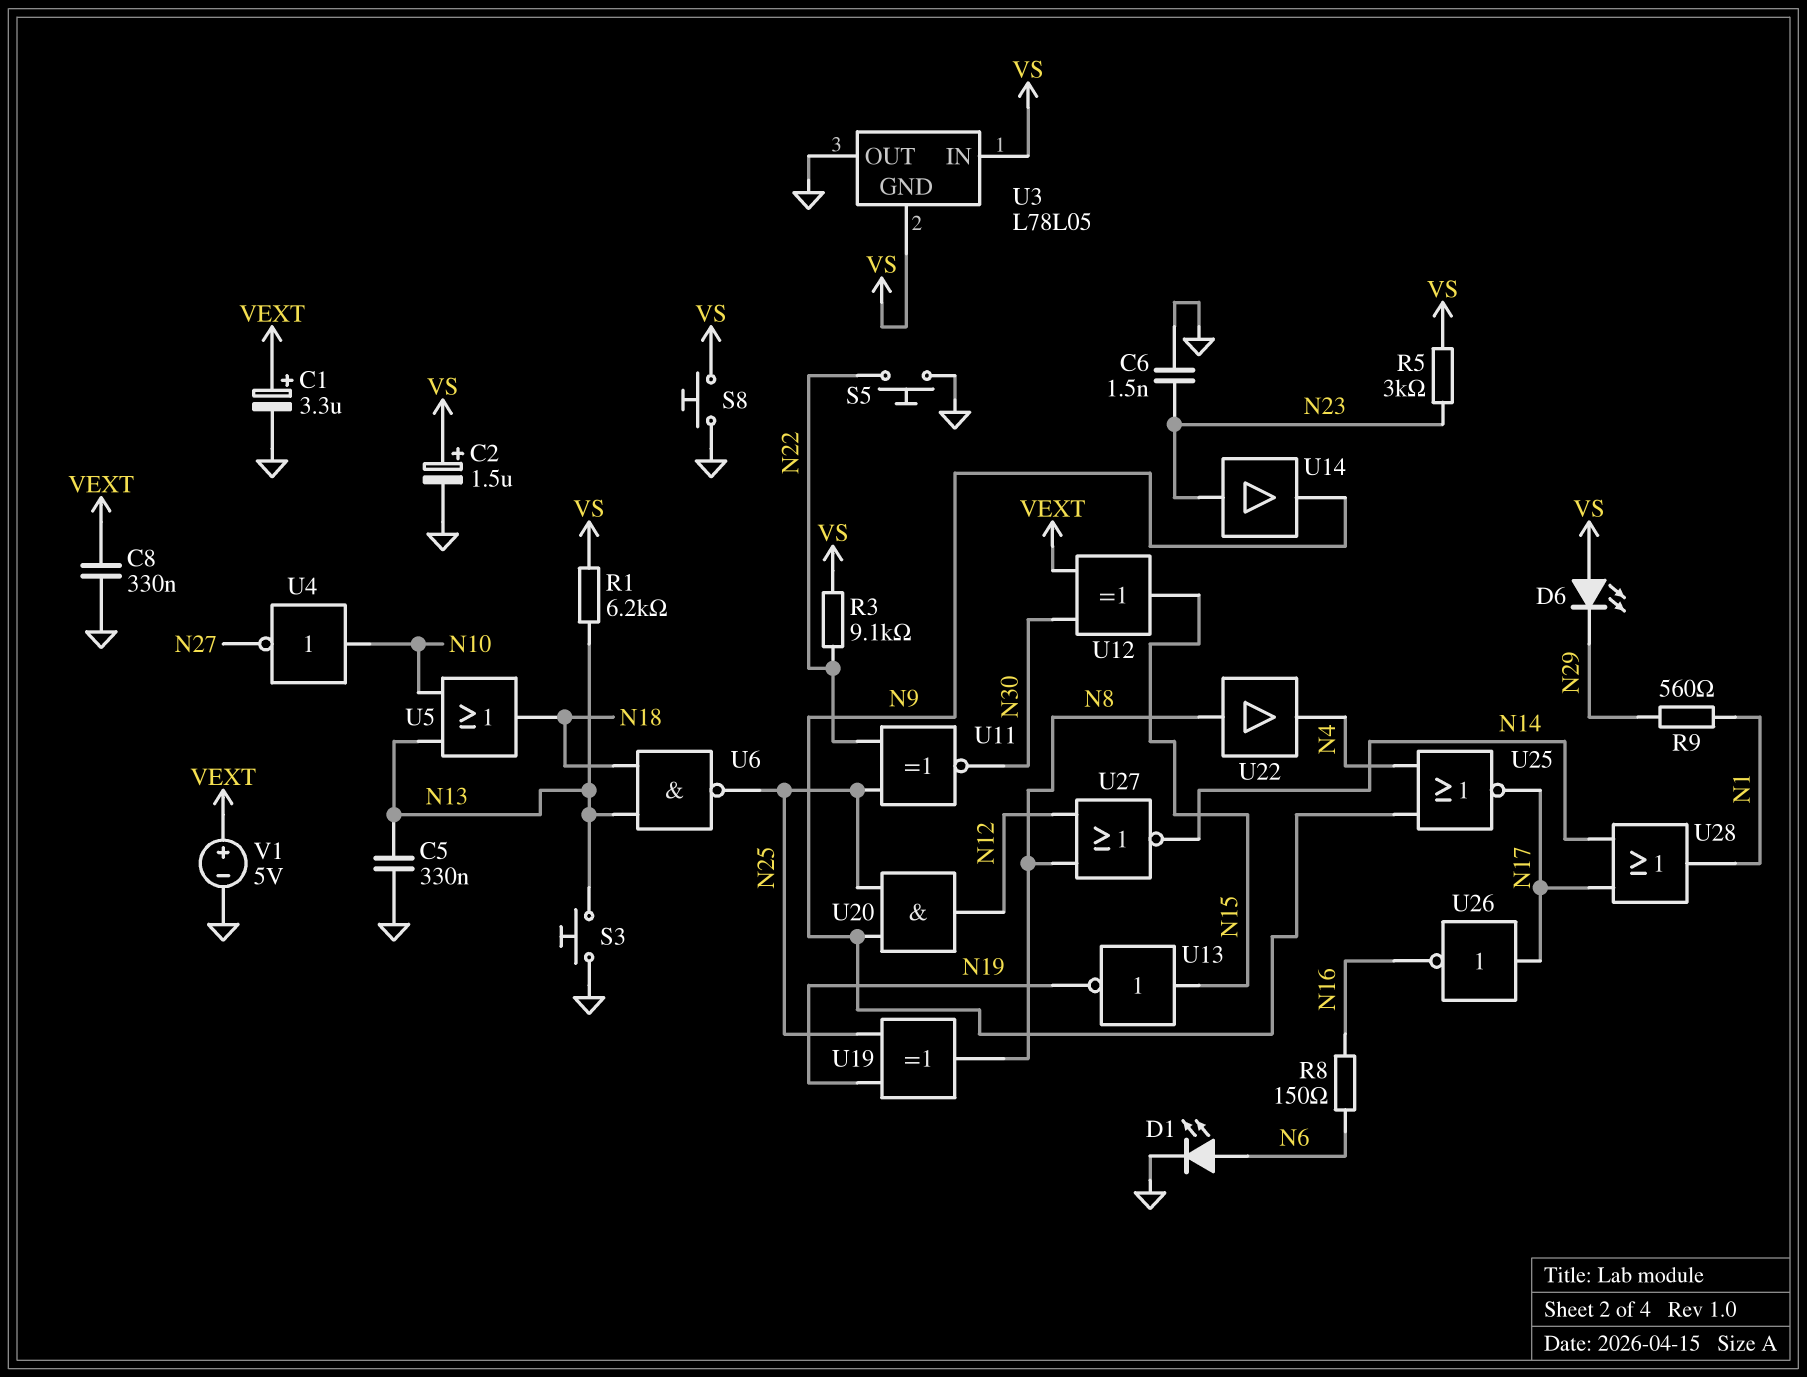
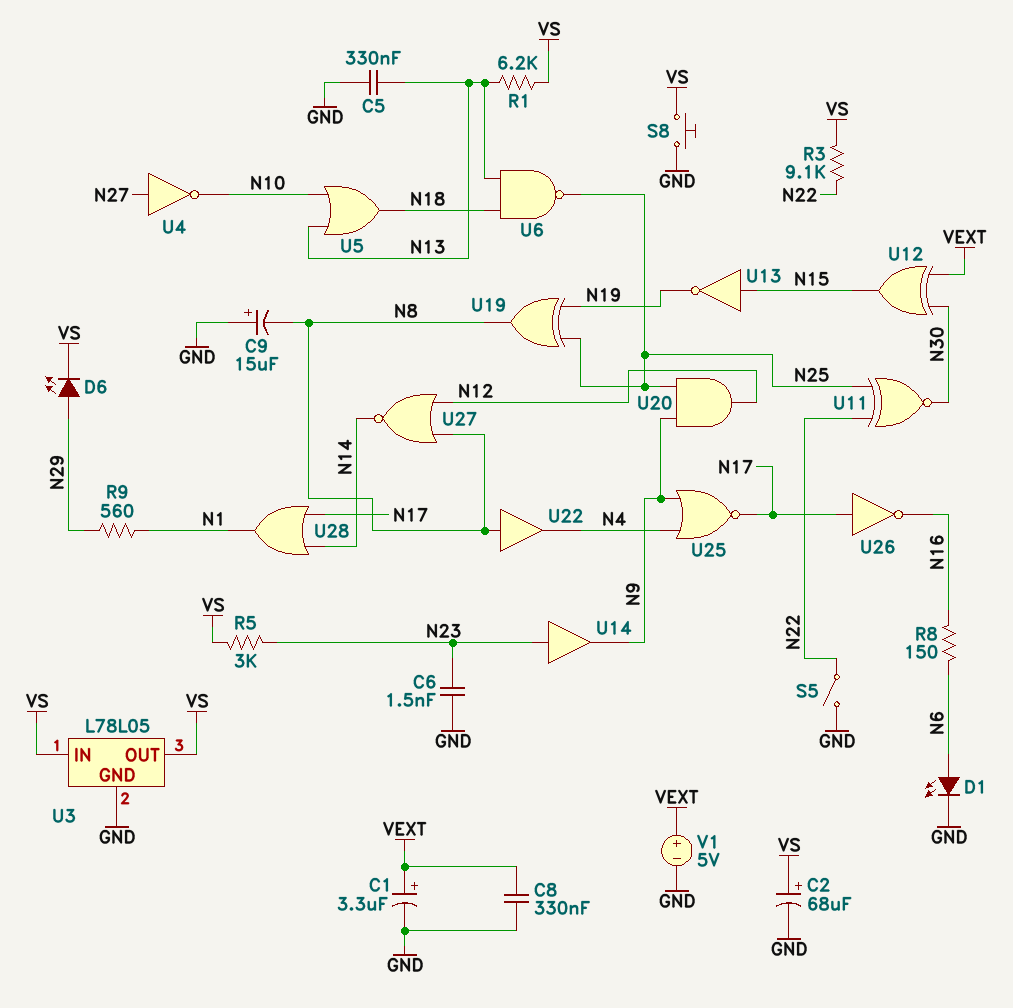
C2: 1.5uF (plus VS, minus GND) -> 68uF (plus VS, minus GND)
C9: none -> 15uF (plus GND, minus N8)
D6: LED (A VS, K N29) -> LED (A N29, K VS)
S3: button (GND, N13) -> none
S5: button (GND, N22) -> switch (GND, N22)
U3 pin GND: VS -> GND
U3 pin OUT: GND -> VS
U4: NOT (in N10, out N27) -> NOT (in N27, out N10)

